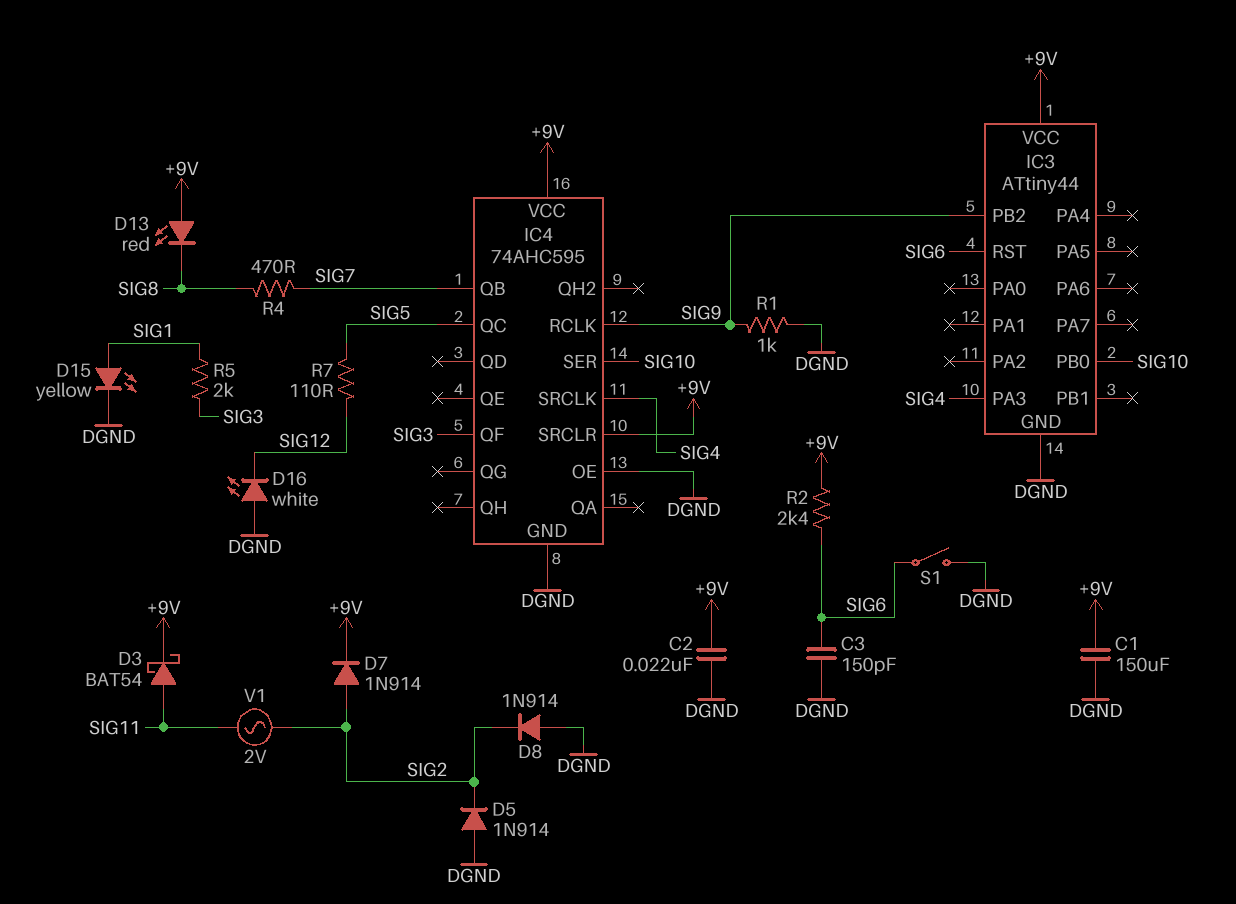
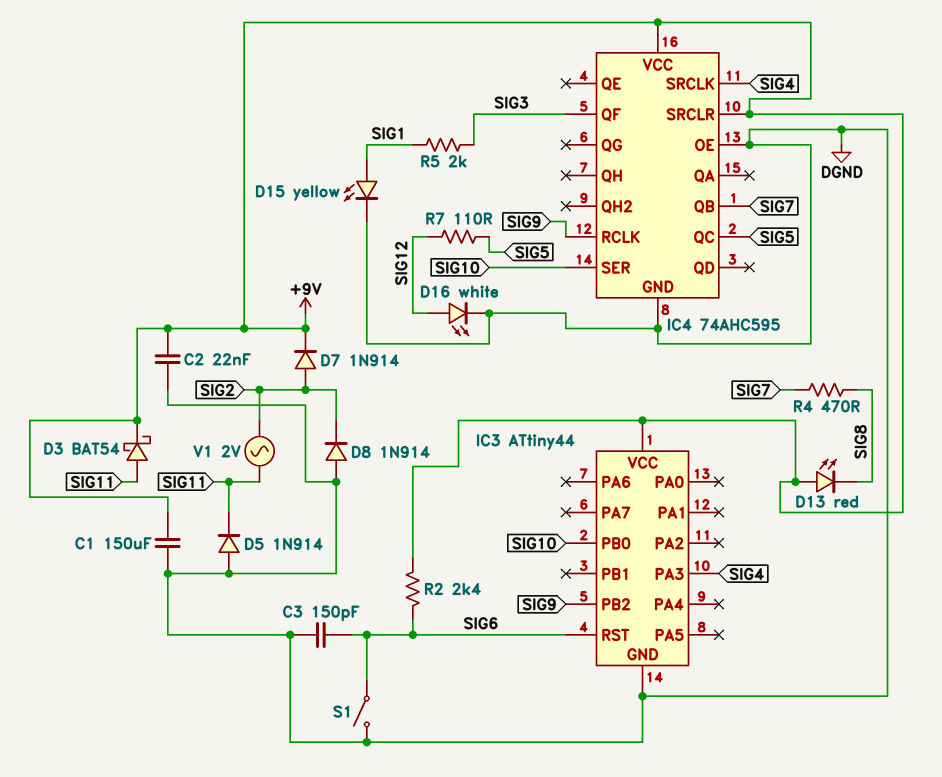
D5: diode 1N914 (A DGND, K SIG2) -> diode 1N914 (A DGND, K SIG11)
D16: LED white (A DGND, K SIG12) -> LED white (A SIG12, K DGND)
R1: 1k (DGND, SIG9) -> none

